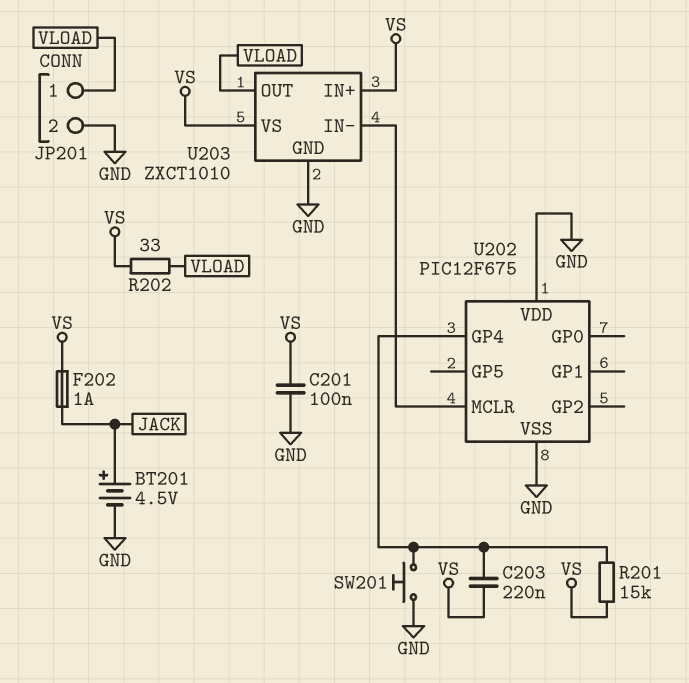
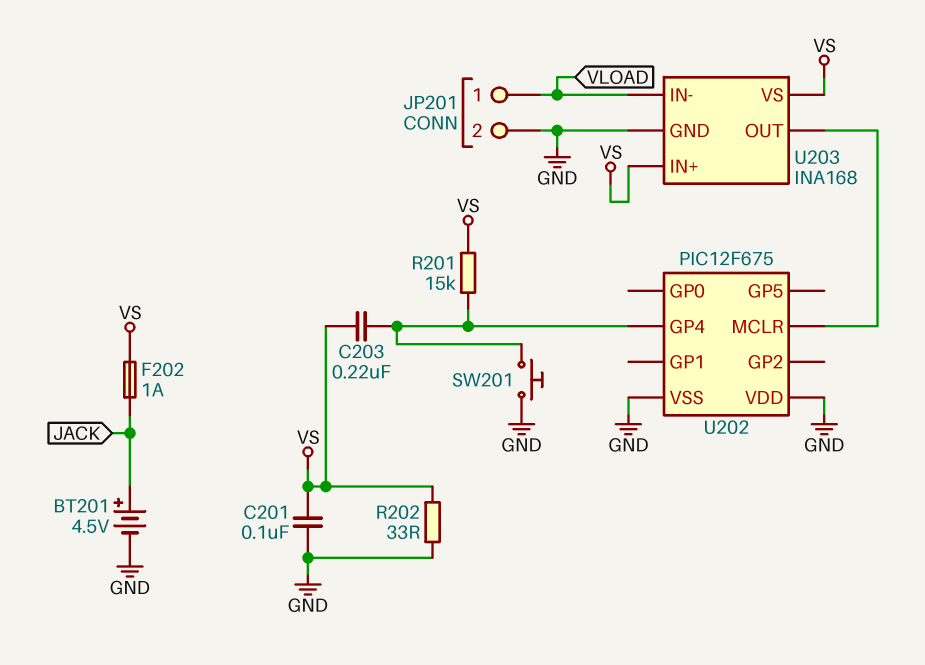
R202: 33 (VLOAD, VS) -> 33 (GND, VS)
U203: ZXCT1010 -> INA168
U203 pin IN-: U202/MCLR -> VLOAD
U203 pin OUT: VLOAD -> U202/MCLR

